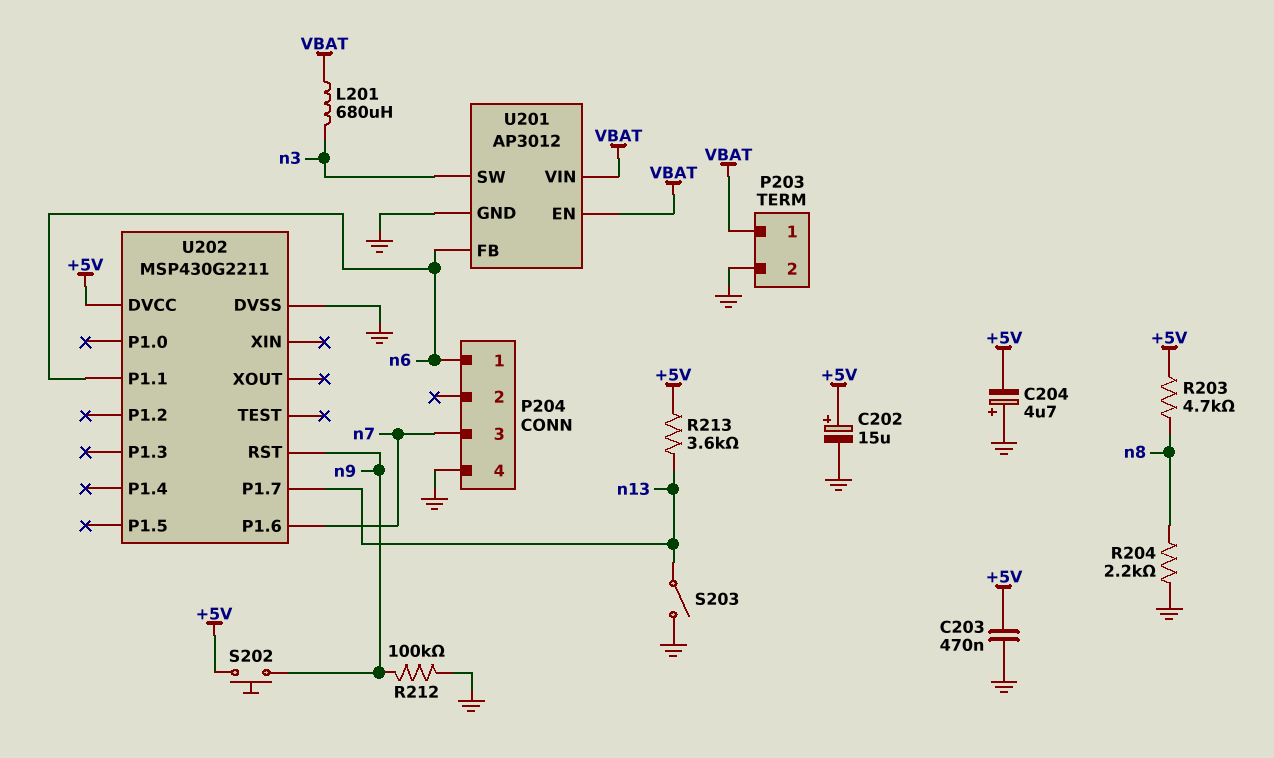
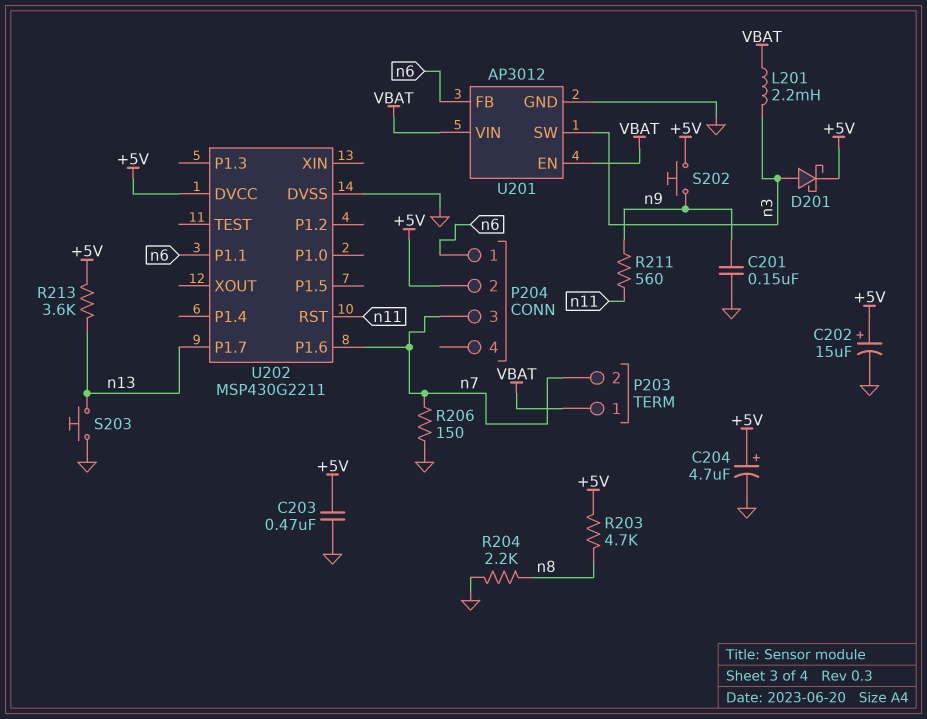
C201: none -> 150nF (GND, n9)
C204: 4.7uF (plus GND, minus +5V) -> 4.7uF (plus +5V, minus GND)
D201: none -> schottky (A n3, K +5V)
L201: 680uH (VBAT, n3) -> 2.2mH (VBAT, n3)
P203 pin 2: GND -> n7
P204 pin 2: none -> +5V
P204 pin 4: GND -> none
R206: none -> 150 (GND, n7)
R211: none -> 560 (n9, n11)
R212: 100k (GND, n9) -> none
S203: switch (GND, n13) -> button (GND, n13)
U202 pin RST: n9 -> n11

